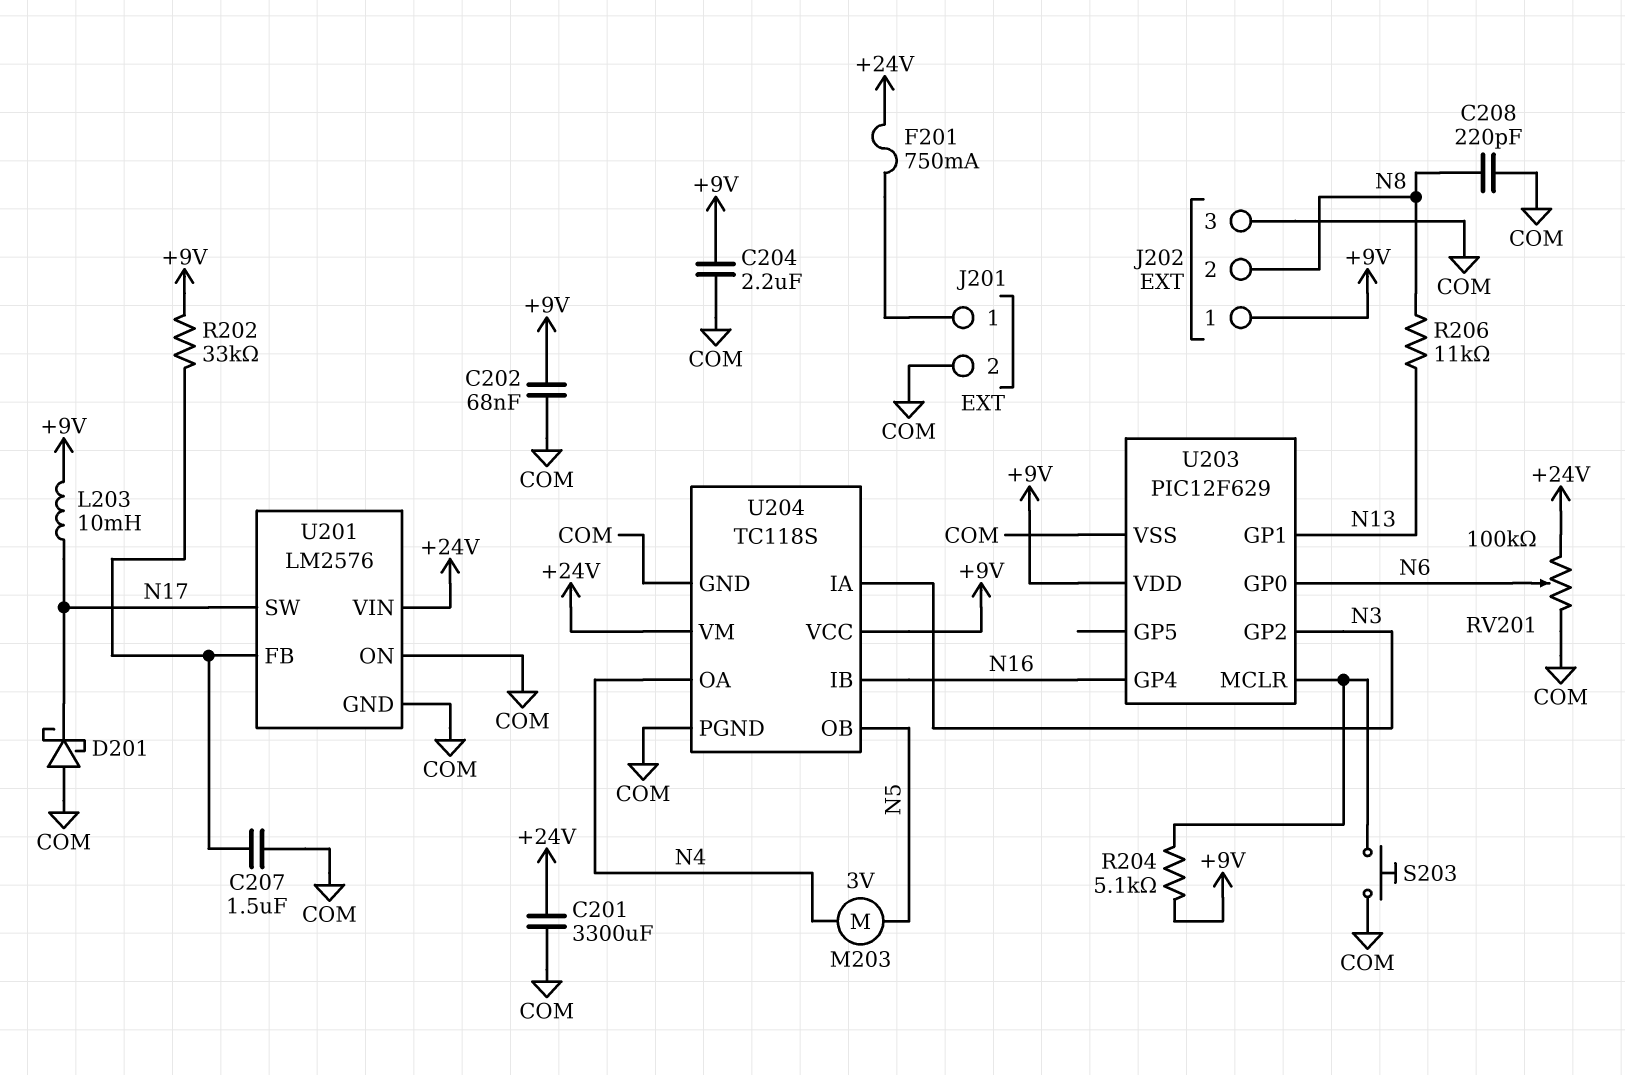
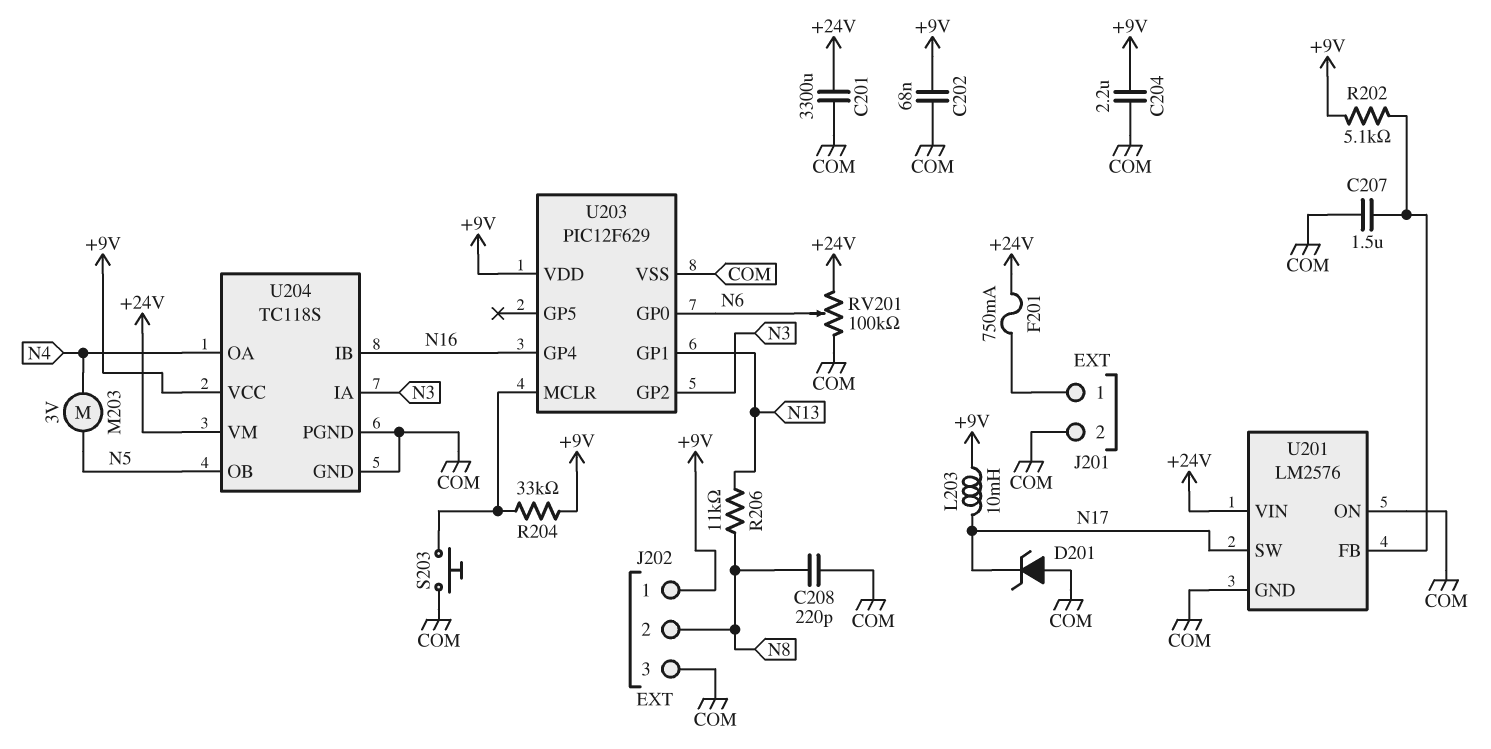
D201: schottky (A COM, K N17) -> zener (A COM, K N17)
R202: 33k (+9V, U201/FB) -> 5.1k (+9V, U201/FB)
R204: 5.1k (+9V, U203/MCLR) -> 33k (+9V, U203/MCLR)

